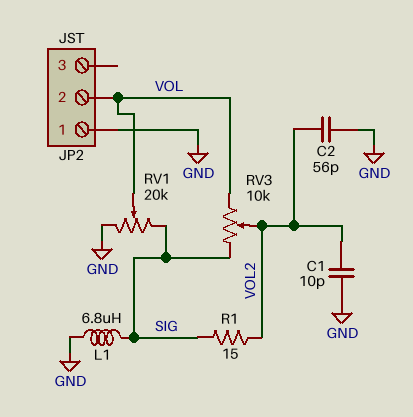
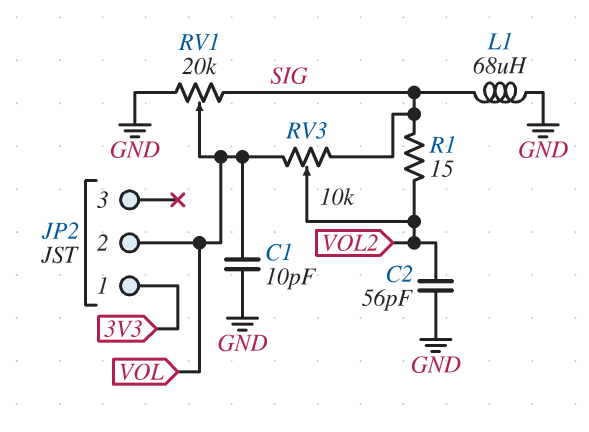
C1: 10pF (GND, VOL2) -> 10pF (GND, VOL)
JP2 pin 1: GND -> 3V3
L1: 6.8uH (GND, SIG) -> 68uH (GND, SIG)

